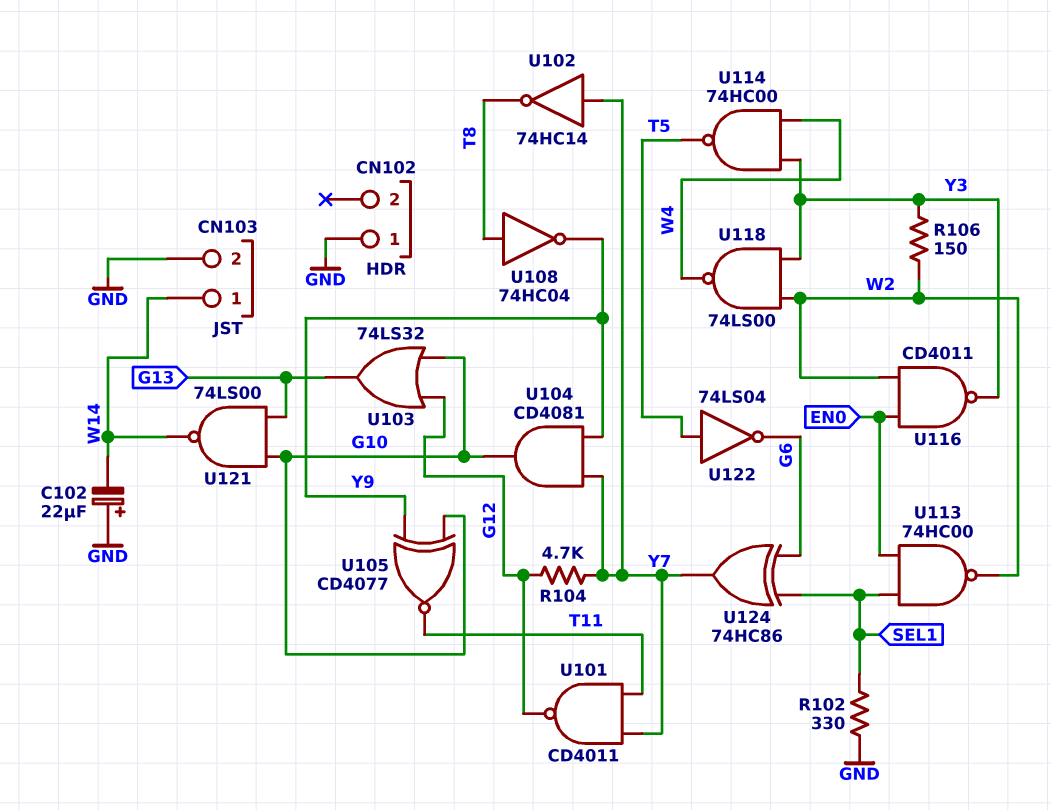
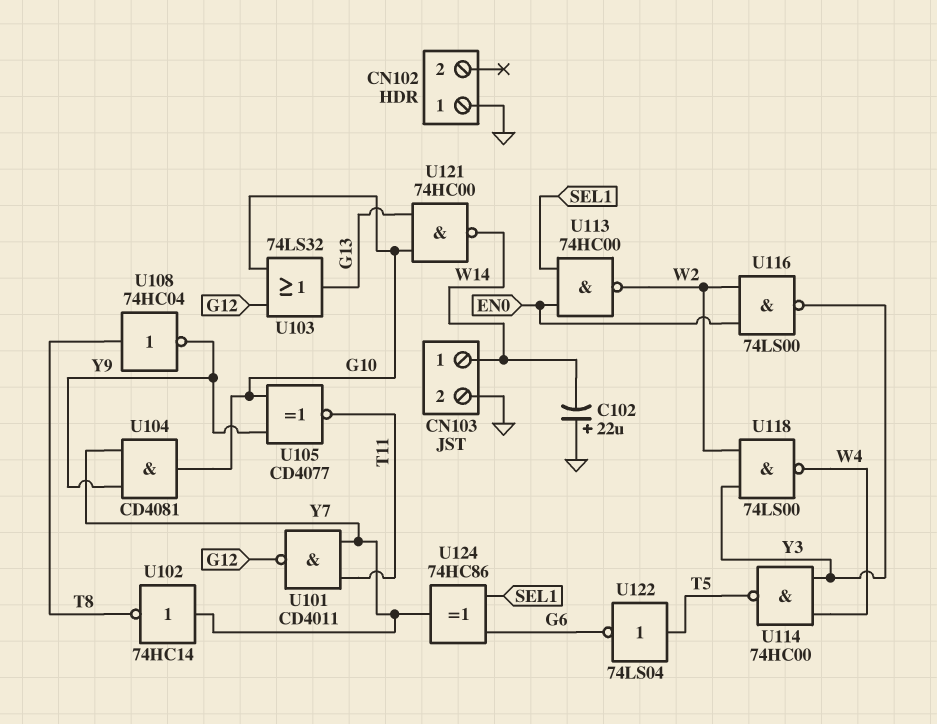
R102: 330 (GND, SEL1) -> none
R104: 4.7k (G12, Y7) -> none
R106: 150 (W2, Y3) -> none
U116: NAND CD4011 (in EN0, in W2, out Y3) -> NAND 74LS00 (in EN0, in W2, out Y3)
U121: NAND 74LS00 (in G10, in G13, out W14) -> NAND 74HC00 (in G10, in G13, out W14)

